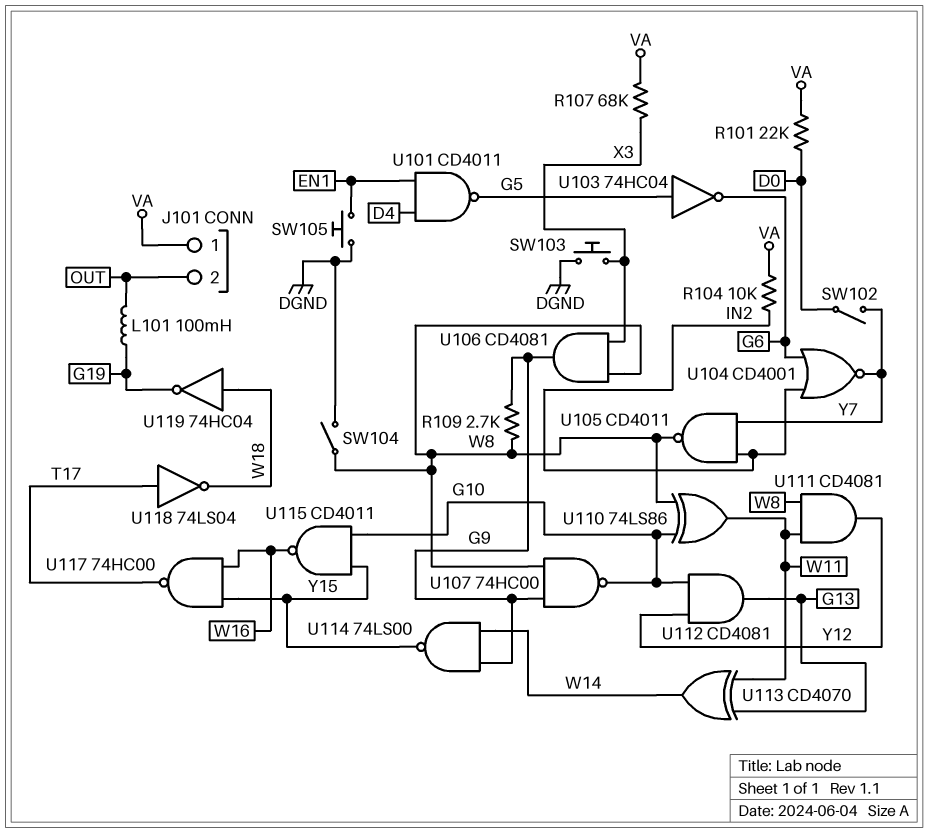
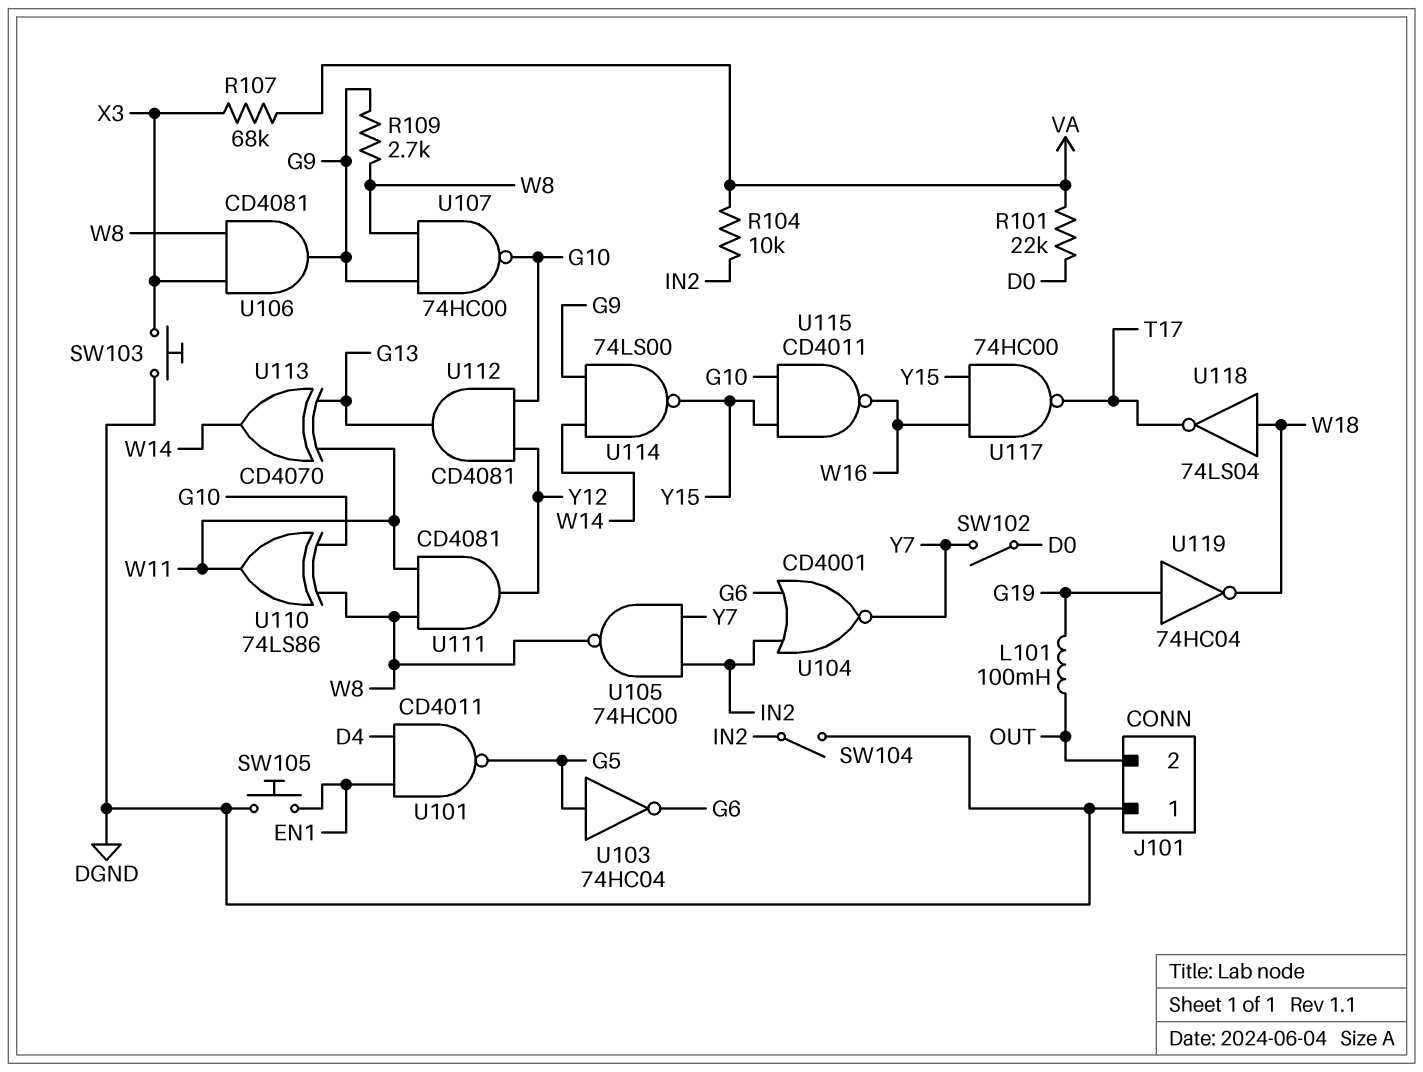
J101 pin 1: VA -> DGND
SW104: switch (DGND, W8) -> switch (DGND, IN2)
U105: NAND CD4011 (in IN2, in Y7, out W8) -> NAND 74HC00 (in IN2, in Y7, out W8)
U118: NOT 74LS04 (in T17, out W18) -> NOT 74LS04 (in W18, out T17)
U119: NOT 74HC04 (in W18, out G19) -> NOT 74HC04 (in G19, out W18)

